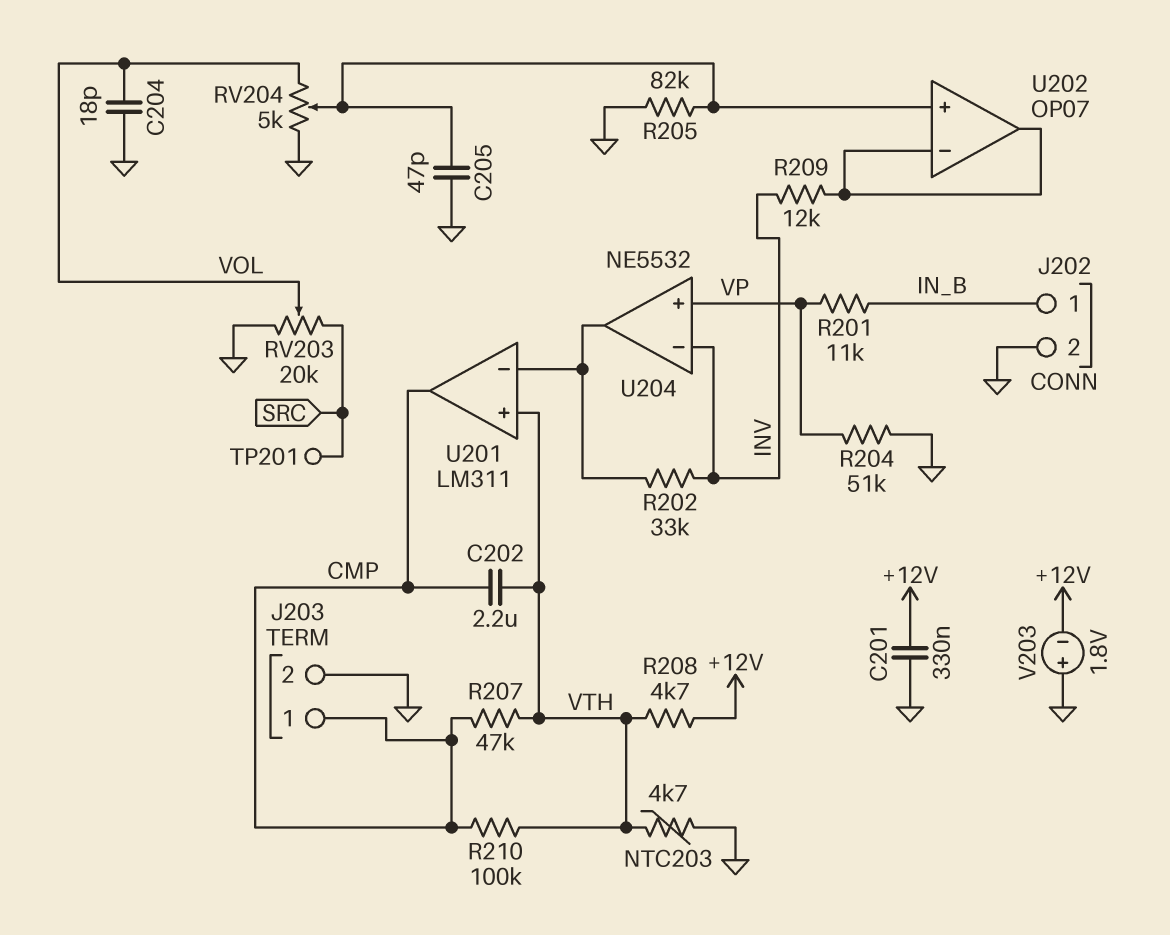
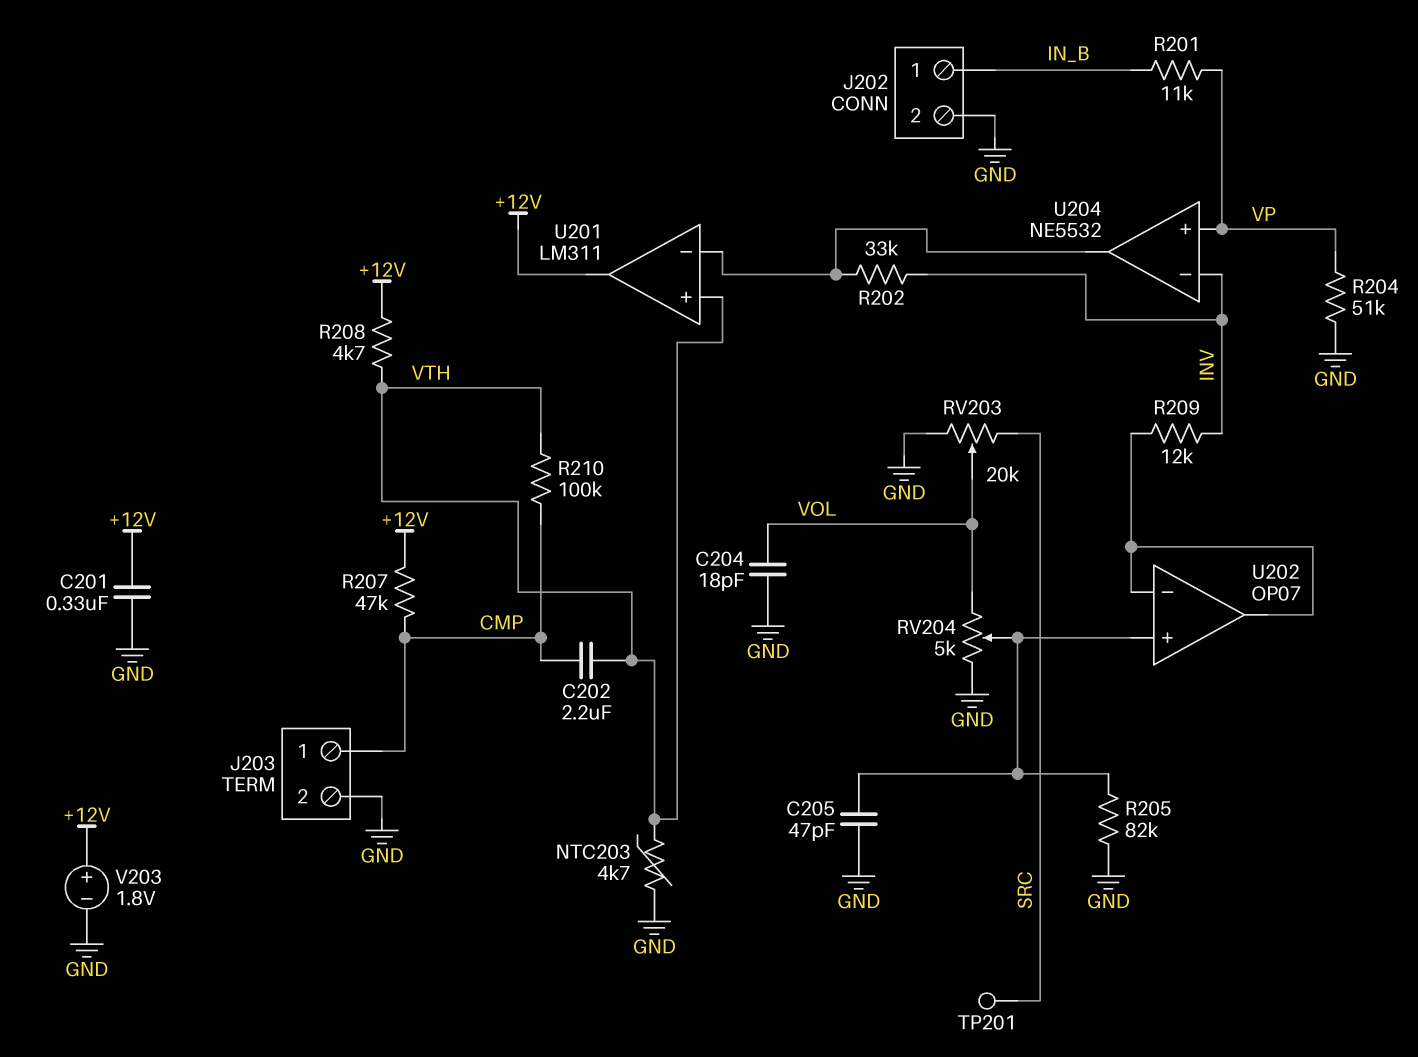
R207: 47k (CMP, VTH) -> 47k (+12V, CMP)
U201 pin out: CMP -> +12V
V203: 1.8V (plus GND, minus +12V) -> 1.8V (plus +12V, minus GND)

